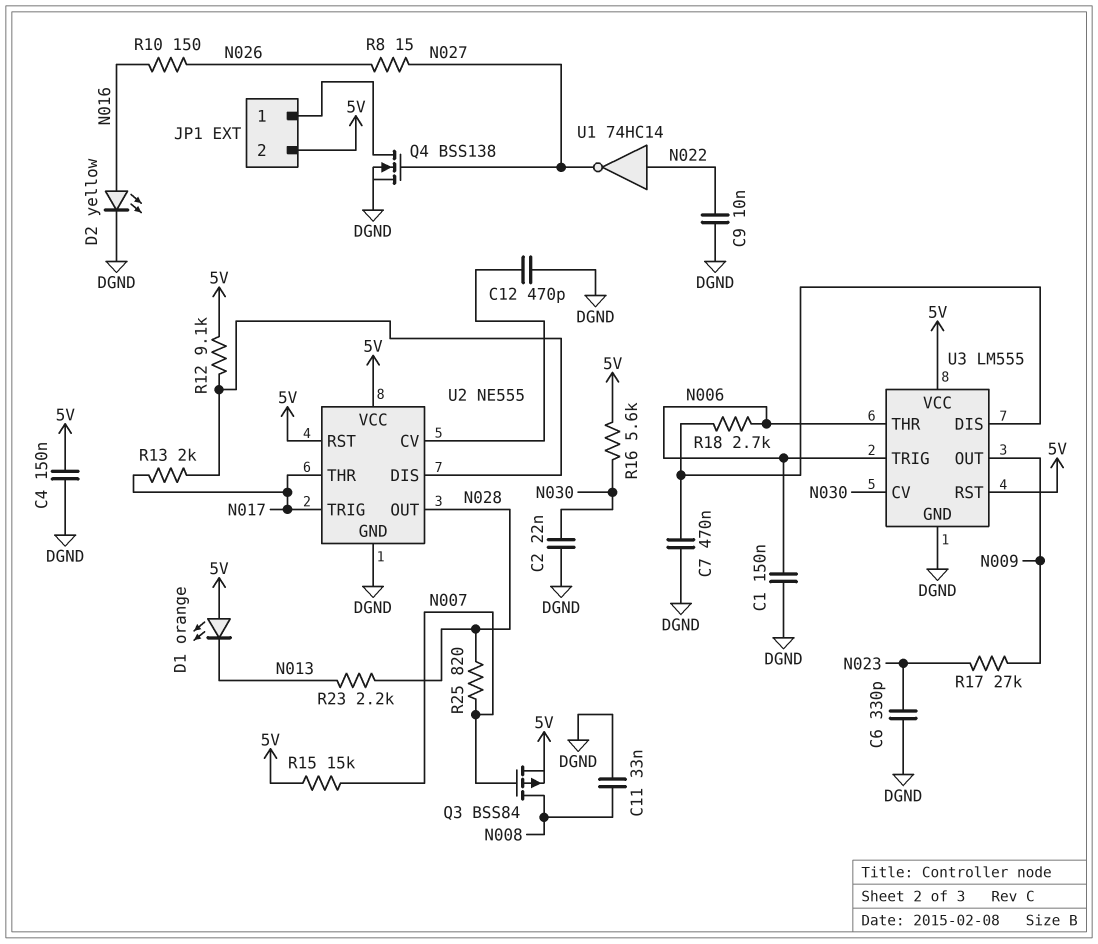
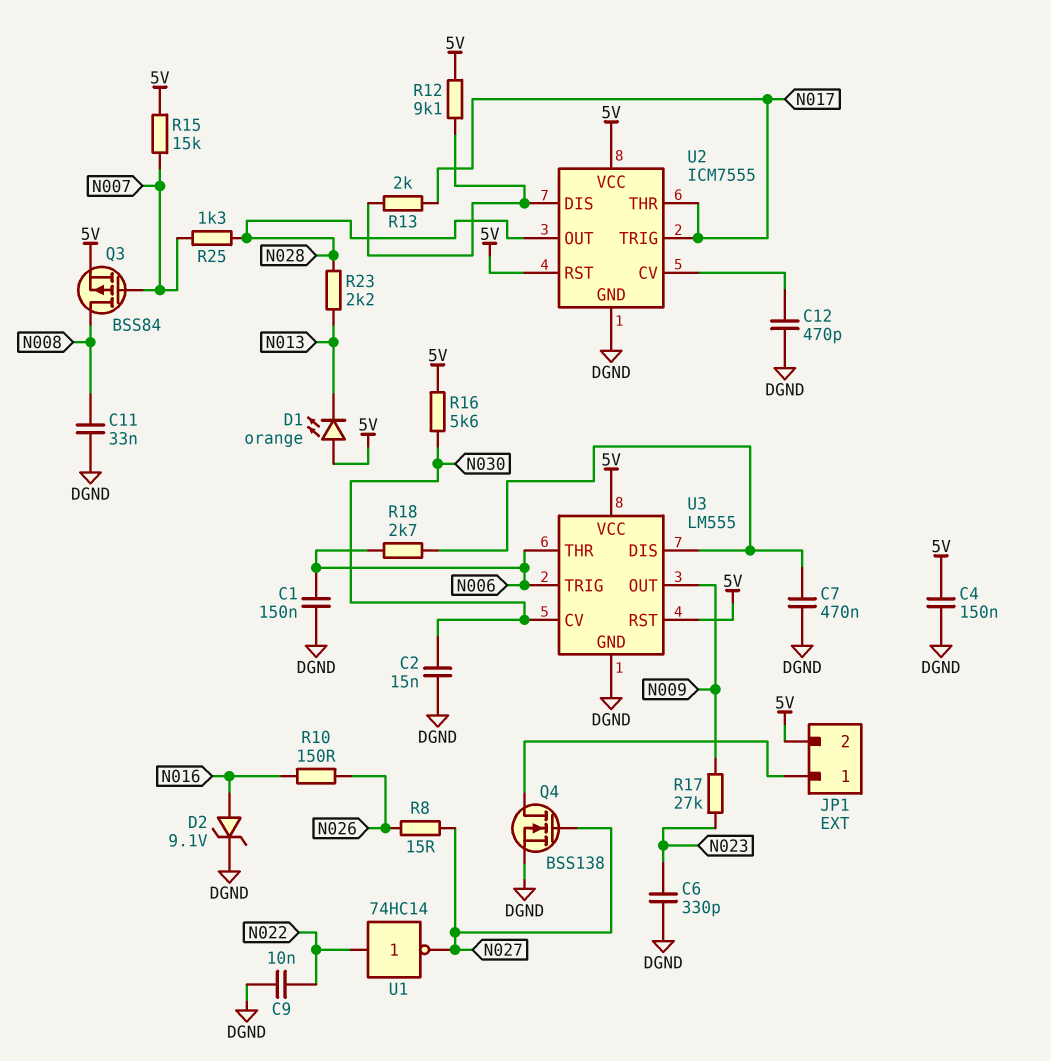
C2: 22nF (DGND, N030) -> 15nF (DGND, N030)
D2: LED yellow (A N016, K DGND) -> zener 9.1V (A N016, K DGND)
R25: 820 (N007, N028) -> 1.3k (N007, N028)
U2: NE555 -> ICM7555

